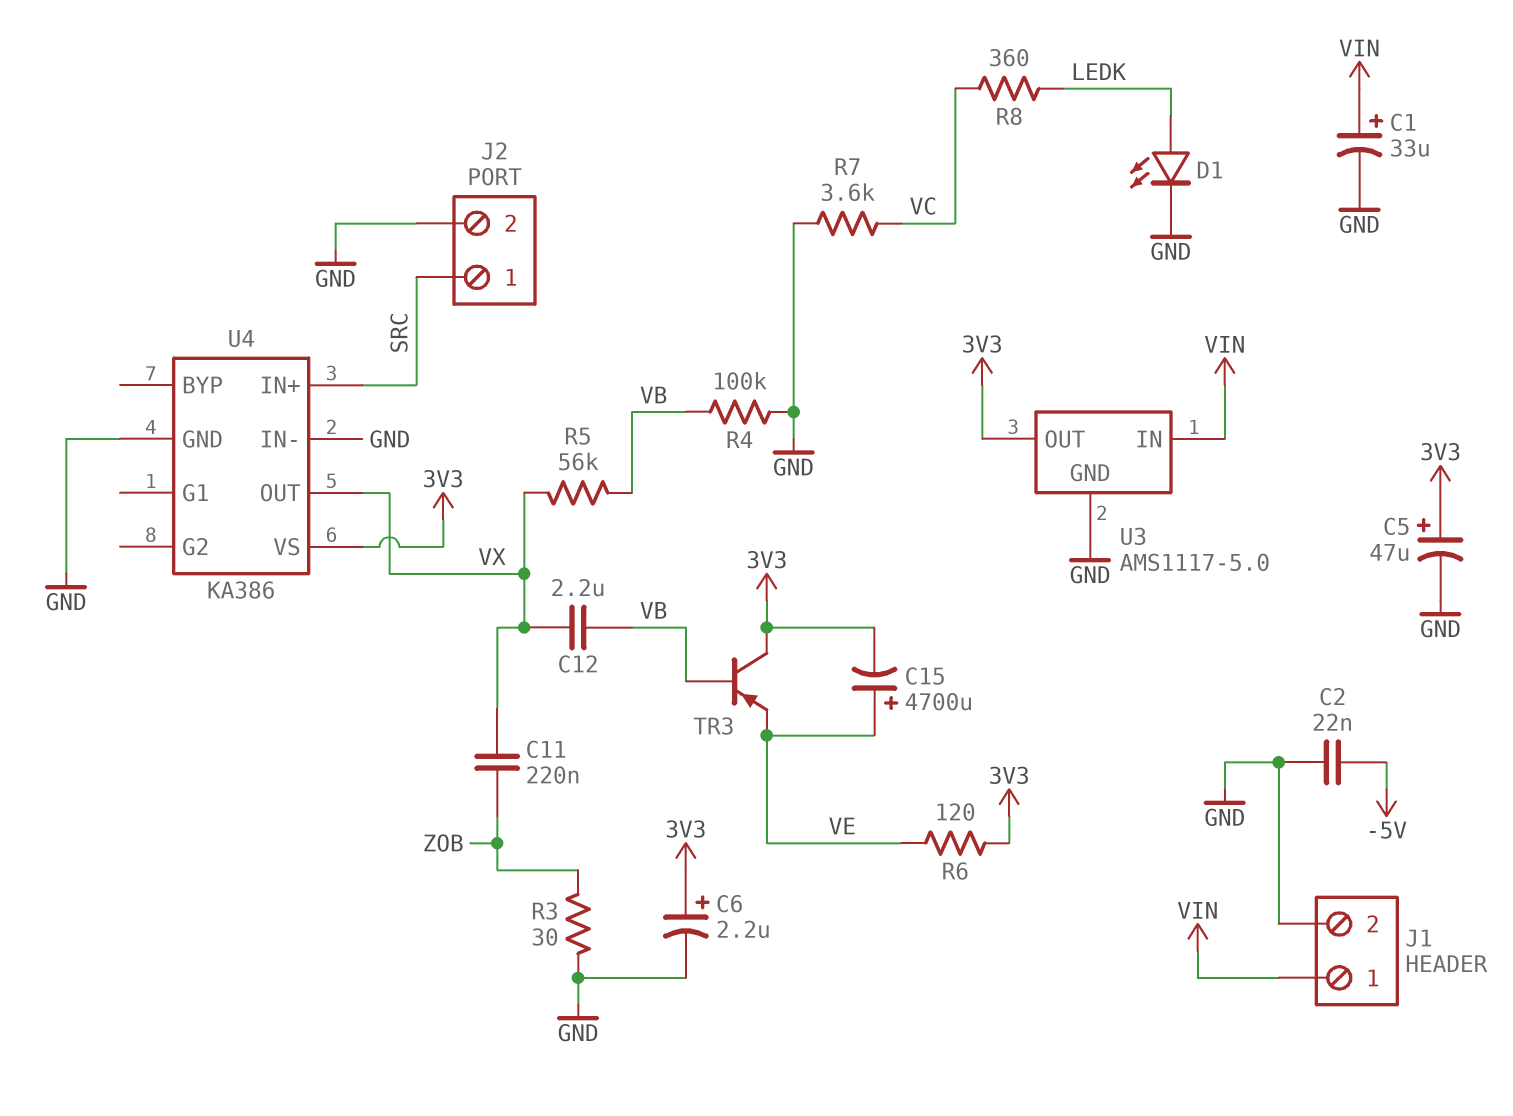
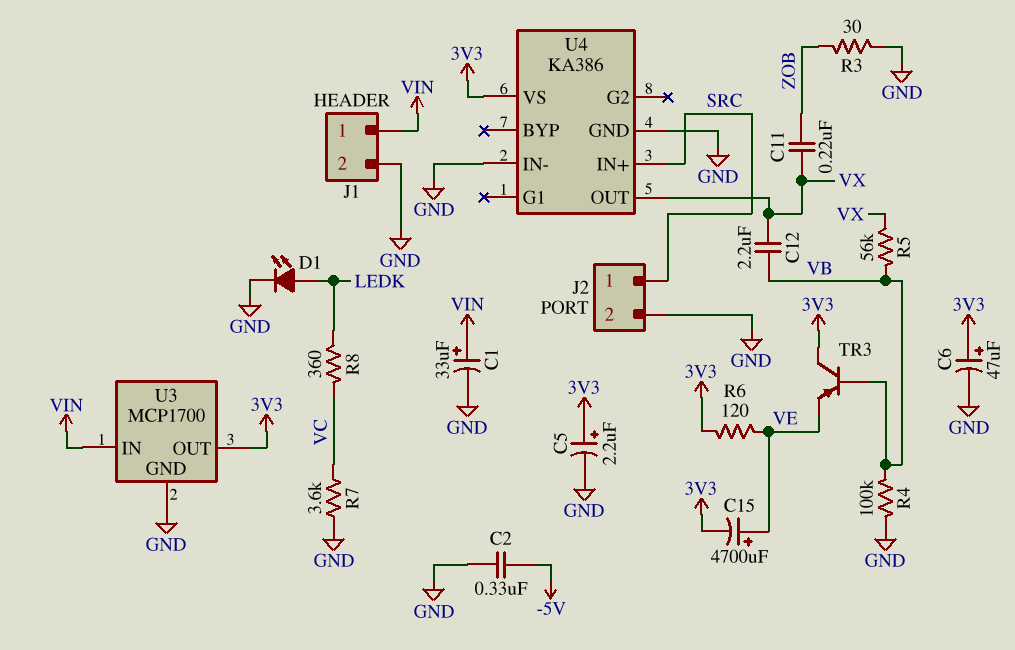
C2: 22nF (-5V, GND) -> 330nF (-5V, GND)
C5: 47uF (plus 3V3, minus GND) -> 2.2uF (plus 3V3, minus GND)
C6: 2.2uF (plus 3V3, minus GND) -> 47uF (plus 3V3, minus GND)
U3: AMS1117-5.0 -> MCP1700

